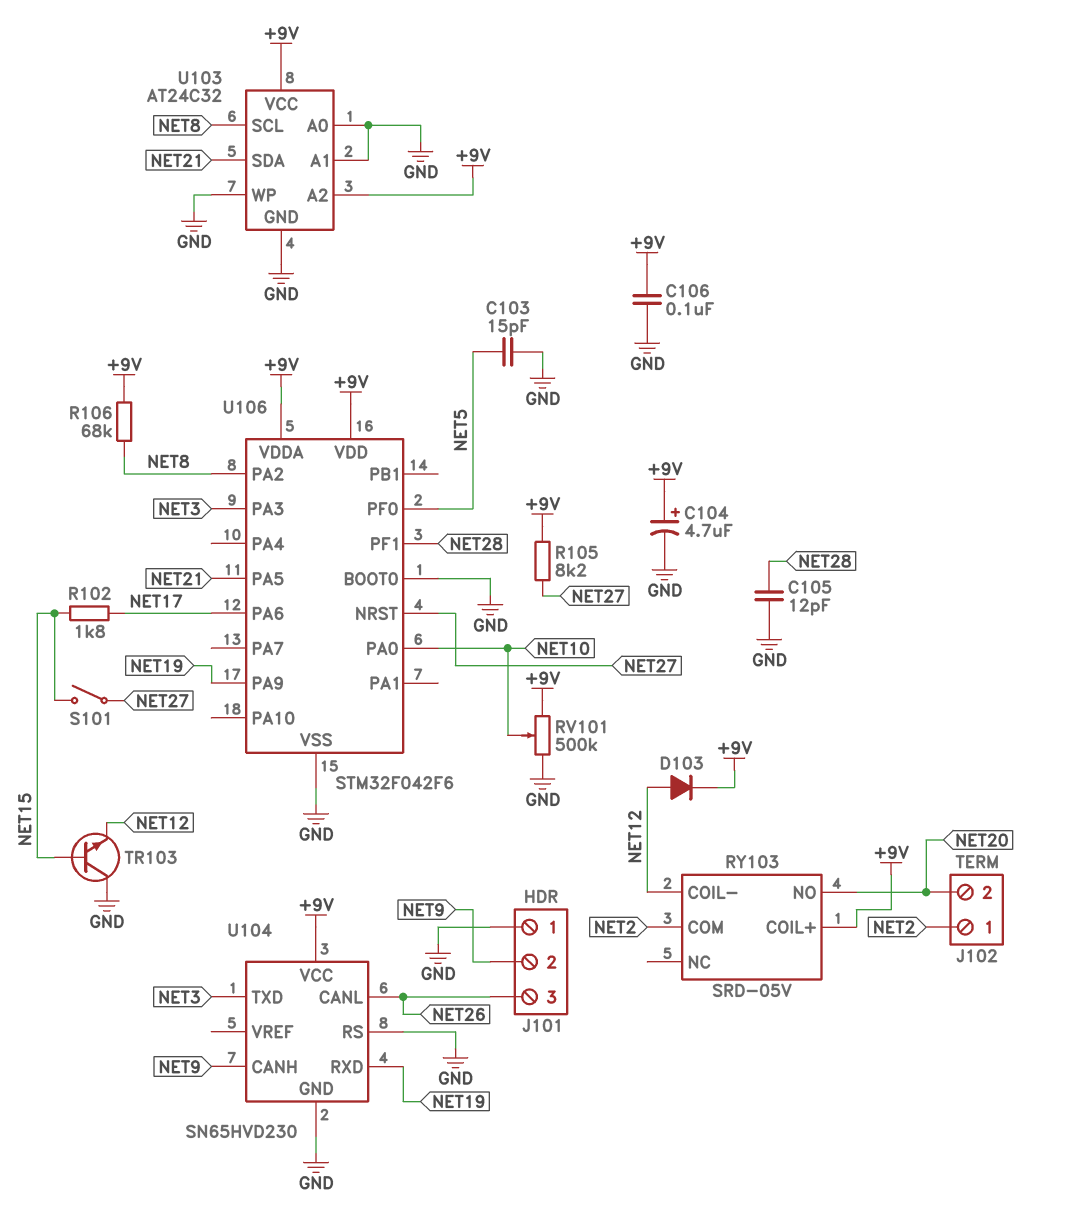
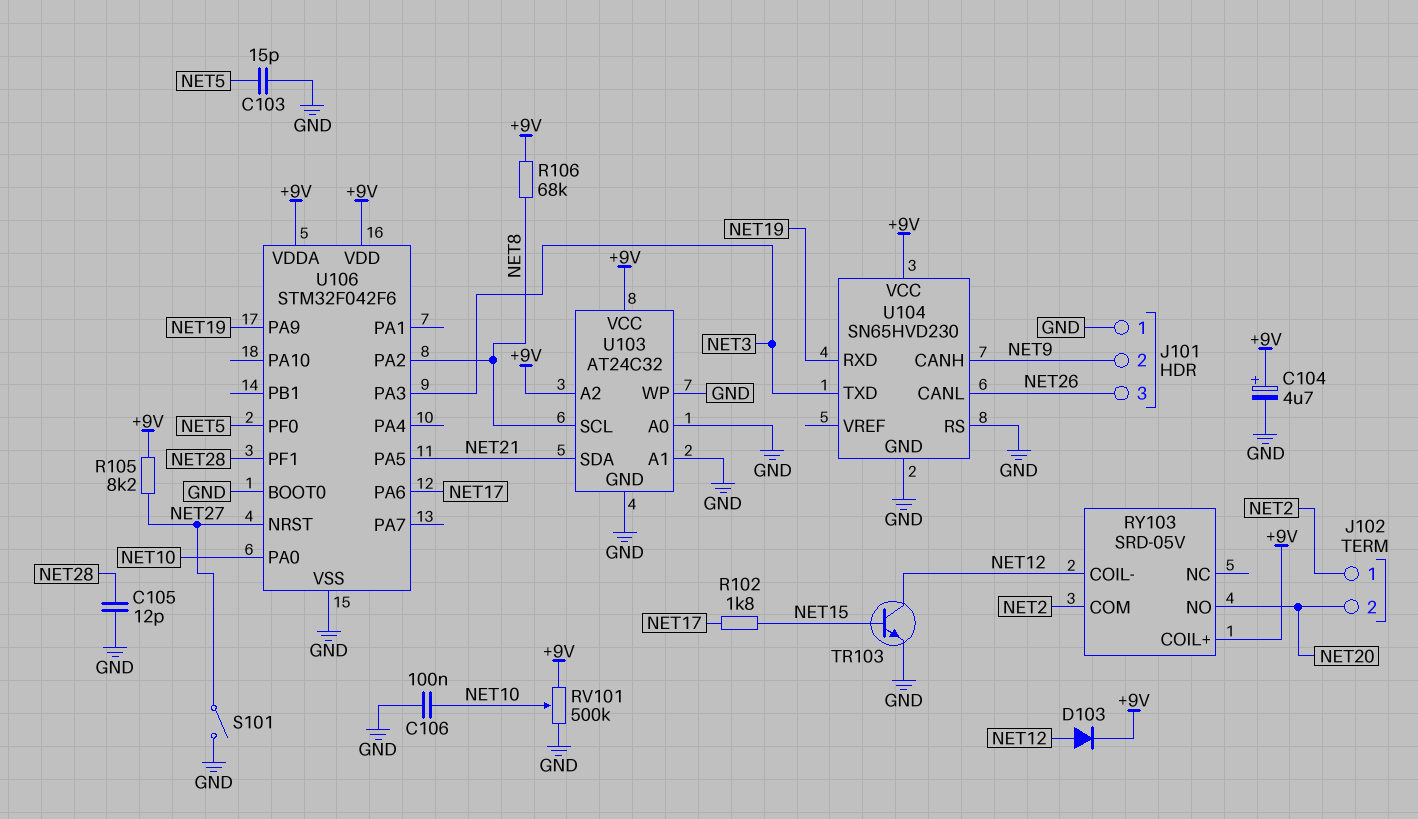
C106: 100nF (+9V, GND) -> 100nF (GND, NET10)
S101: switch (NET15, NET27) -> switch (GND, NET27)
TR103: NPN (B NET15, C GND, E NET12) -> NPN (B NET15, C NET12, E GND)

